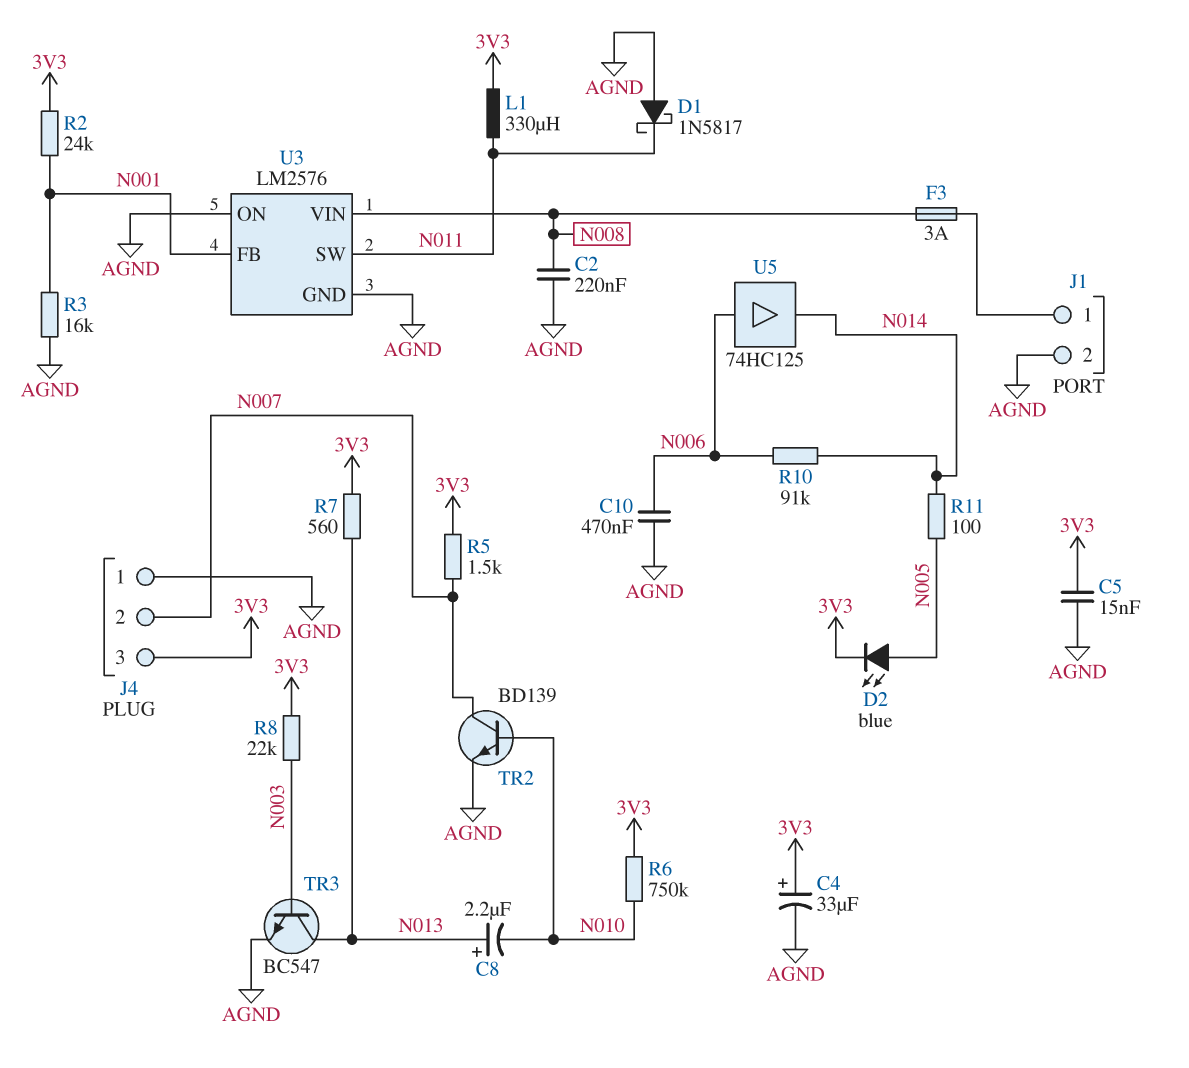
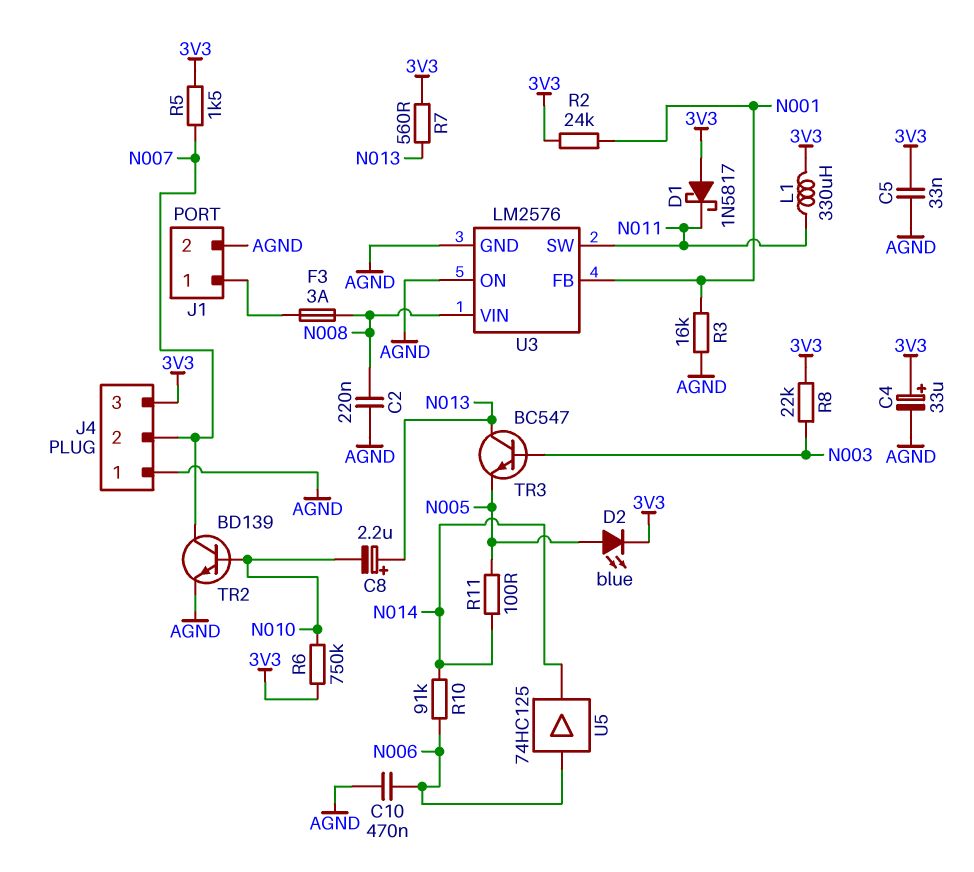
C5: 15nF (3V3, AGND) -> 33nF (3V3, AGND)
D1: schottky 1N5817 (A AGND, K N011) -> schottky 1N5817 (A 3V3, K N011)
TR3: NPN BC547 (B N003, C N013, E AGND) -> NPN BC547 (B N003, C N013, E N005)

